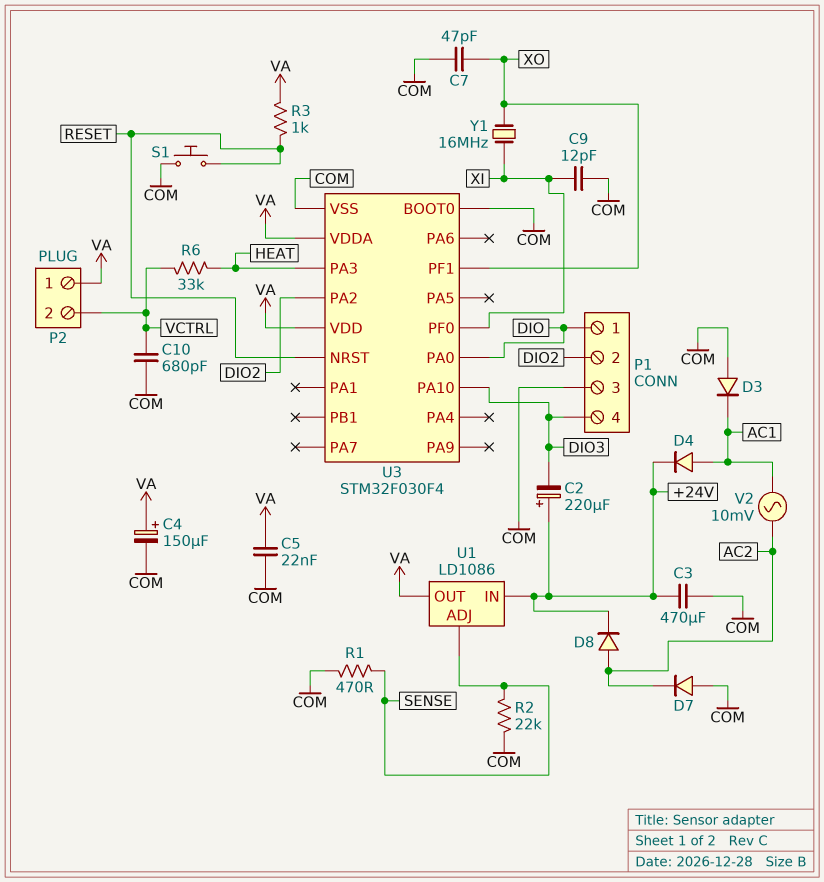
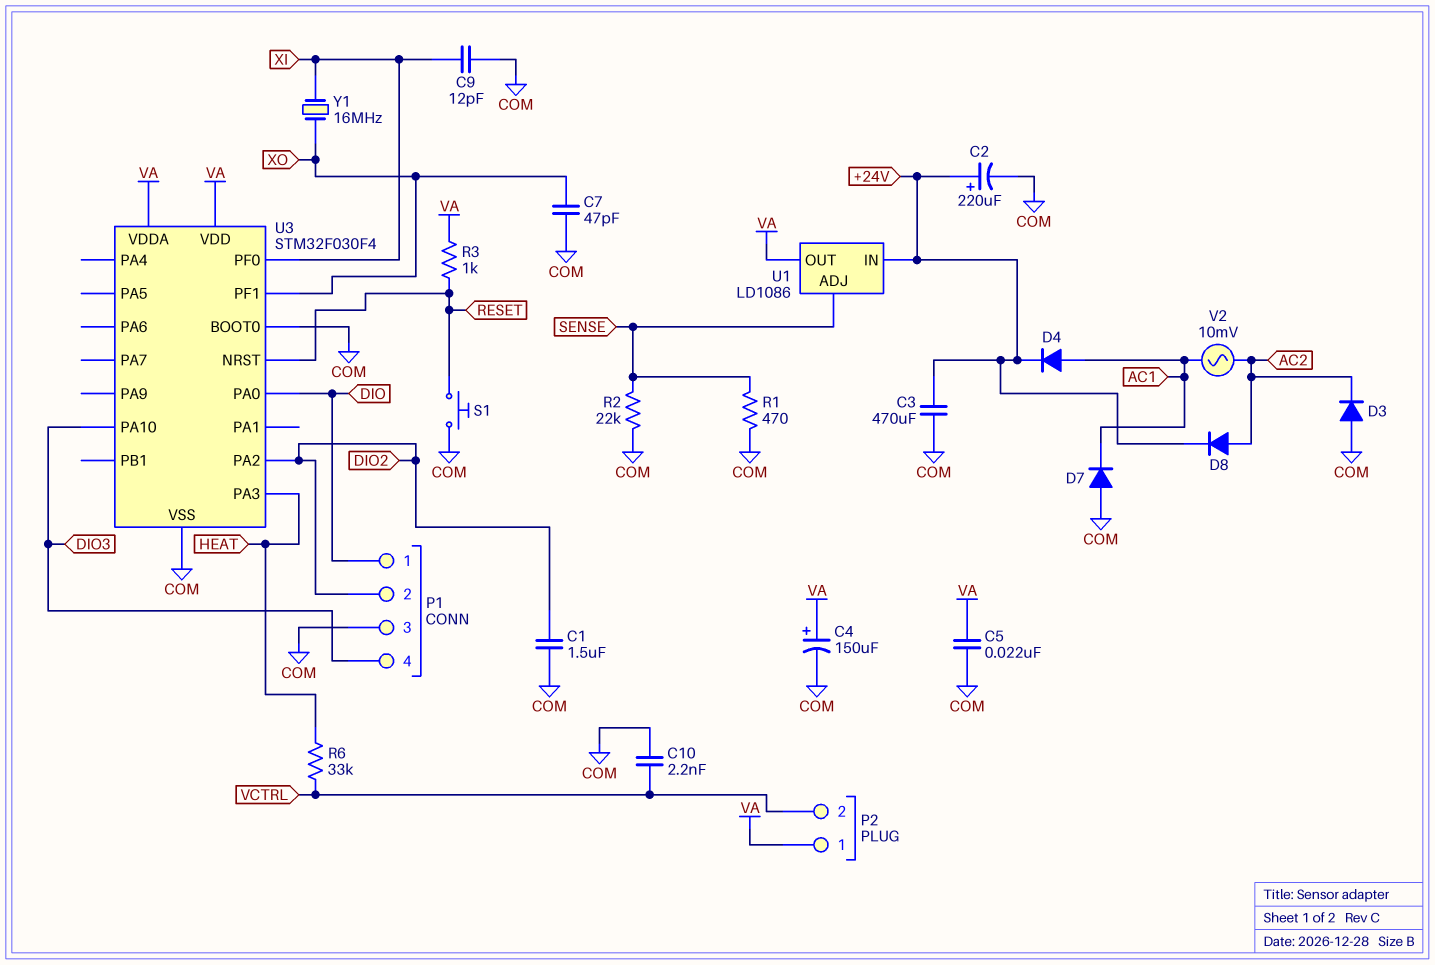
C1: none -> 1.5uF (COM, DIO2)
C2: 220uF (plus +24V, minus DIO3) -> 220uF (plus +24V, minus COM)
C10: 680pF (COM, VCTRL) -> 2.2nF (COM, VCTRL)
D3: diode (A COM, K AC1) -> diode (A COM, K AC2)
D7: diode (A COM, K AC2) -> diode (A COM, K AC1)

